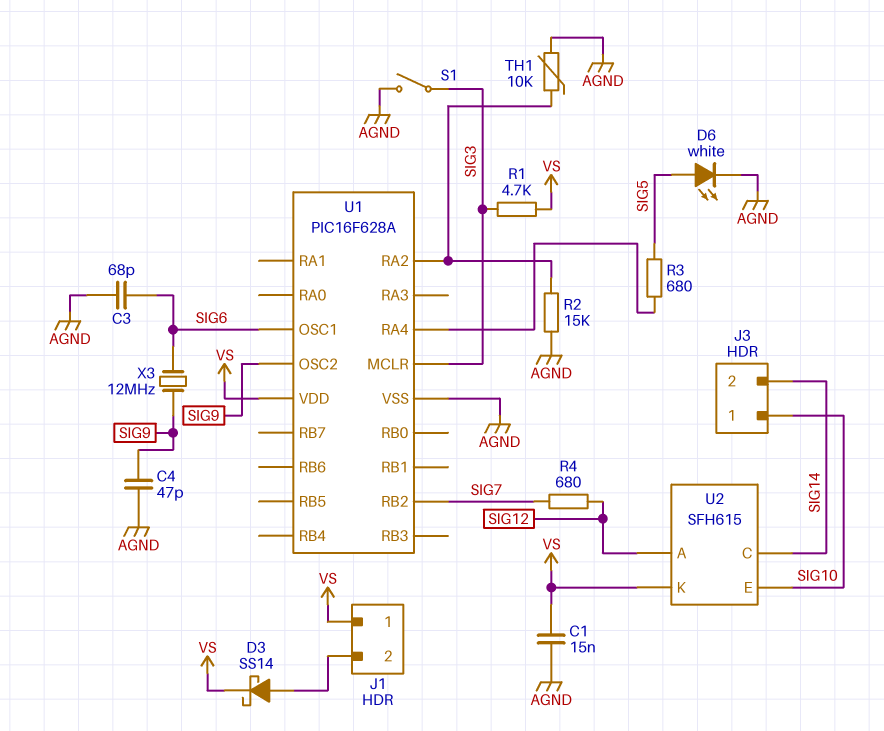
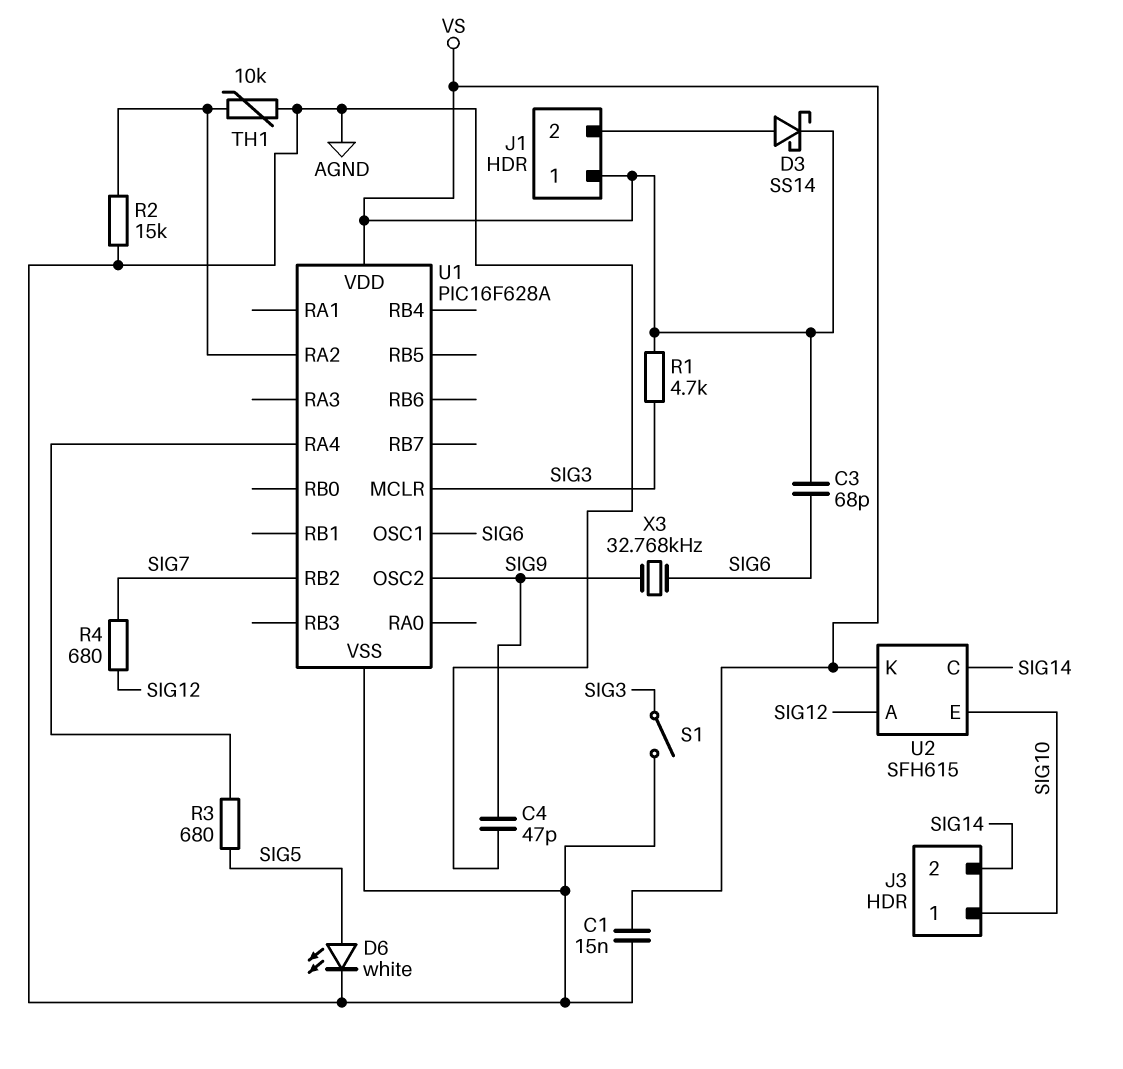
C3: 68pF (AGND, SIG6) -> 68pF (SIG6, VS)
X3: 12MHz (SIG6, SIG9) -> 32.768kHz (SIG6, SIG9)

